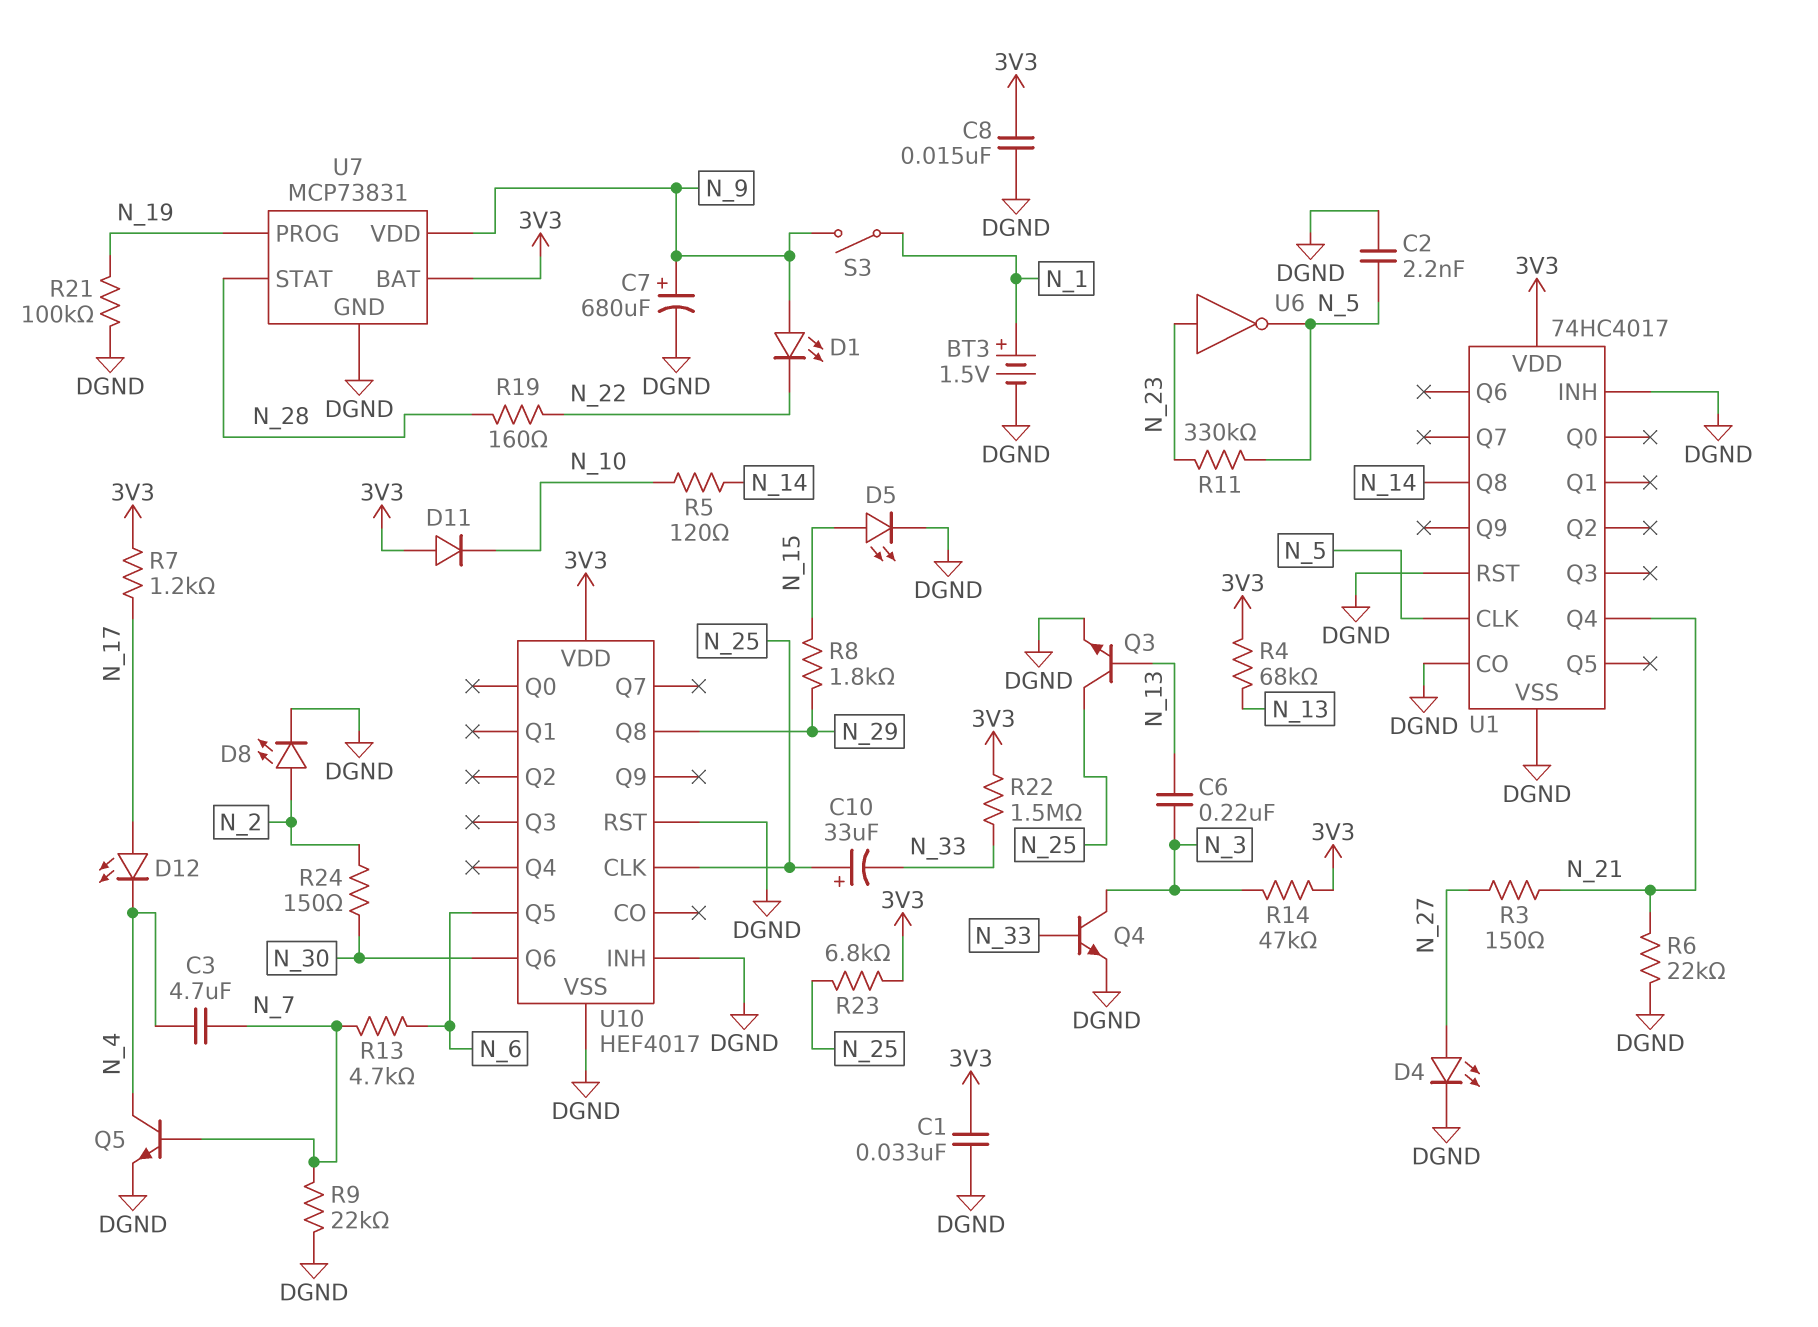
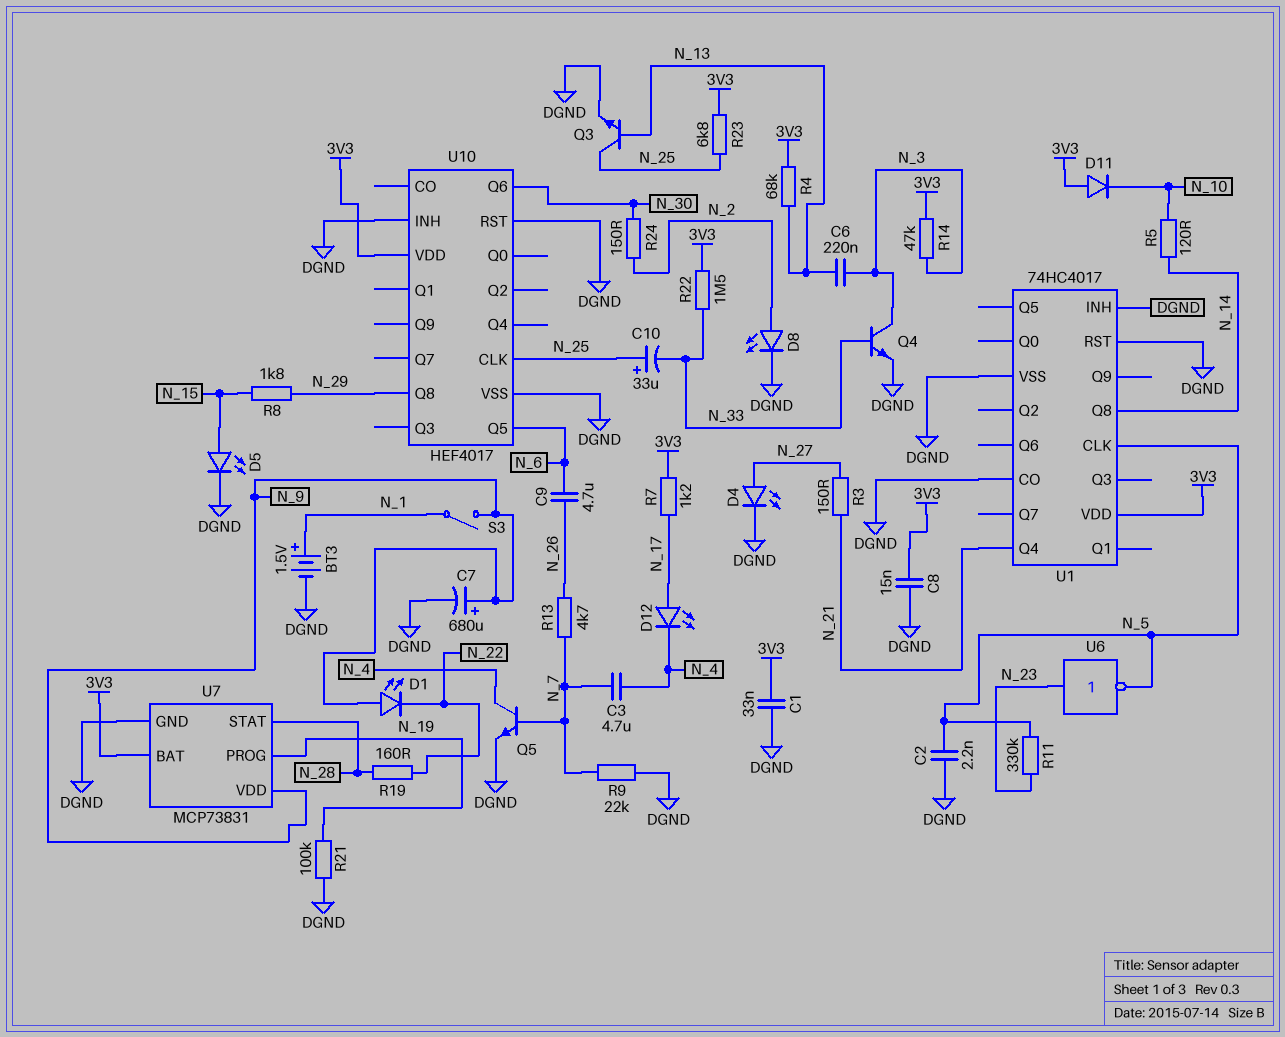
C9: none -> 4.7uF (N_6, N_26)
R6: 22k (DGND, N_21) -> none
R13: 4.7k (N_6, N_7) -> 4.7k (N_7, N_26)

